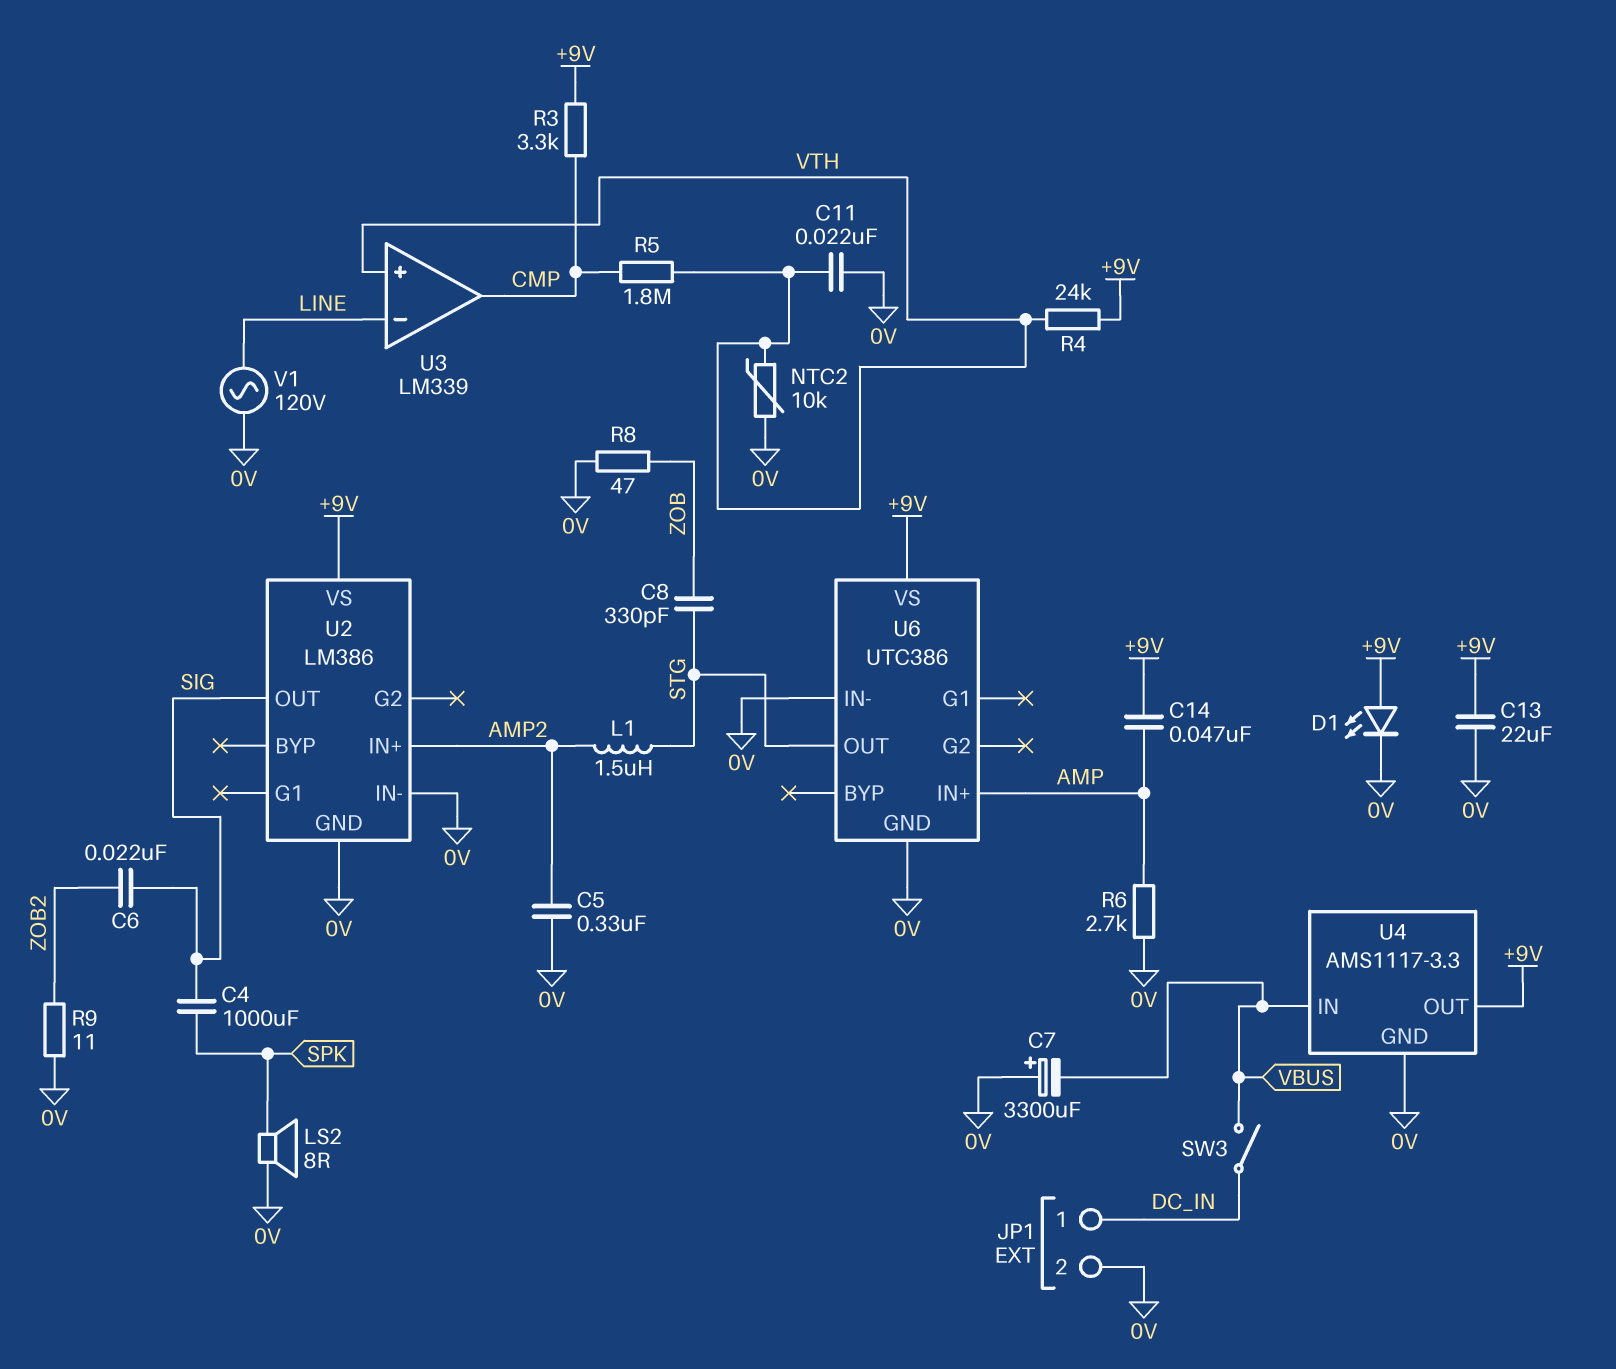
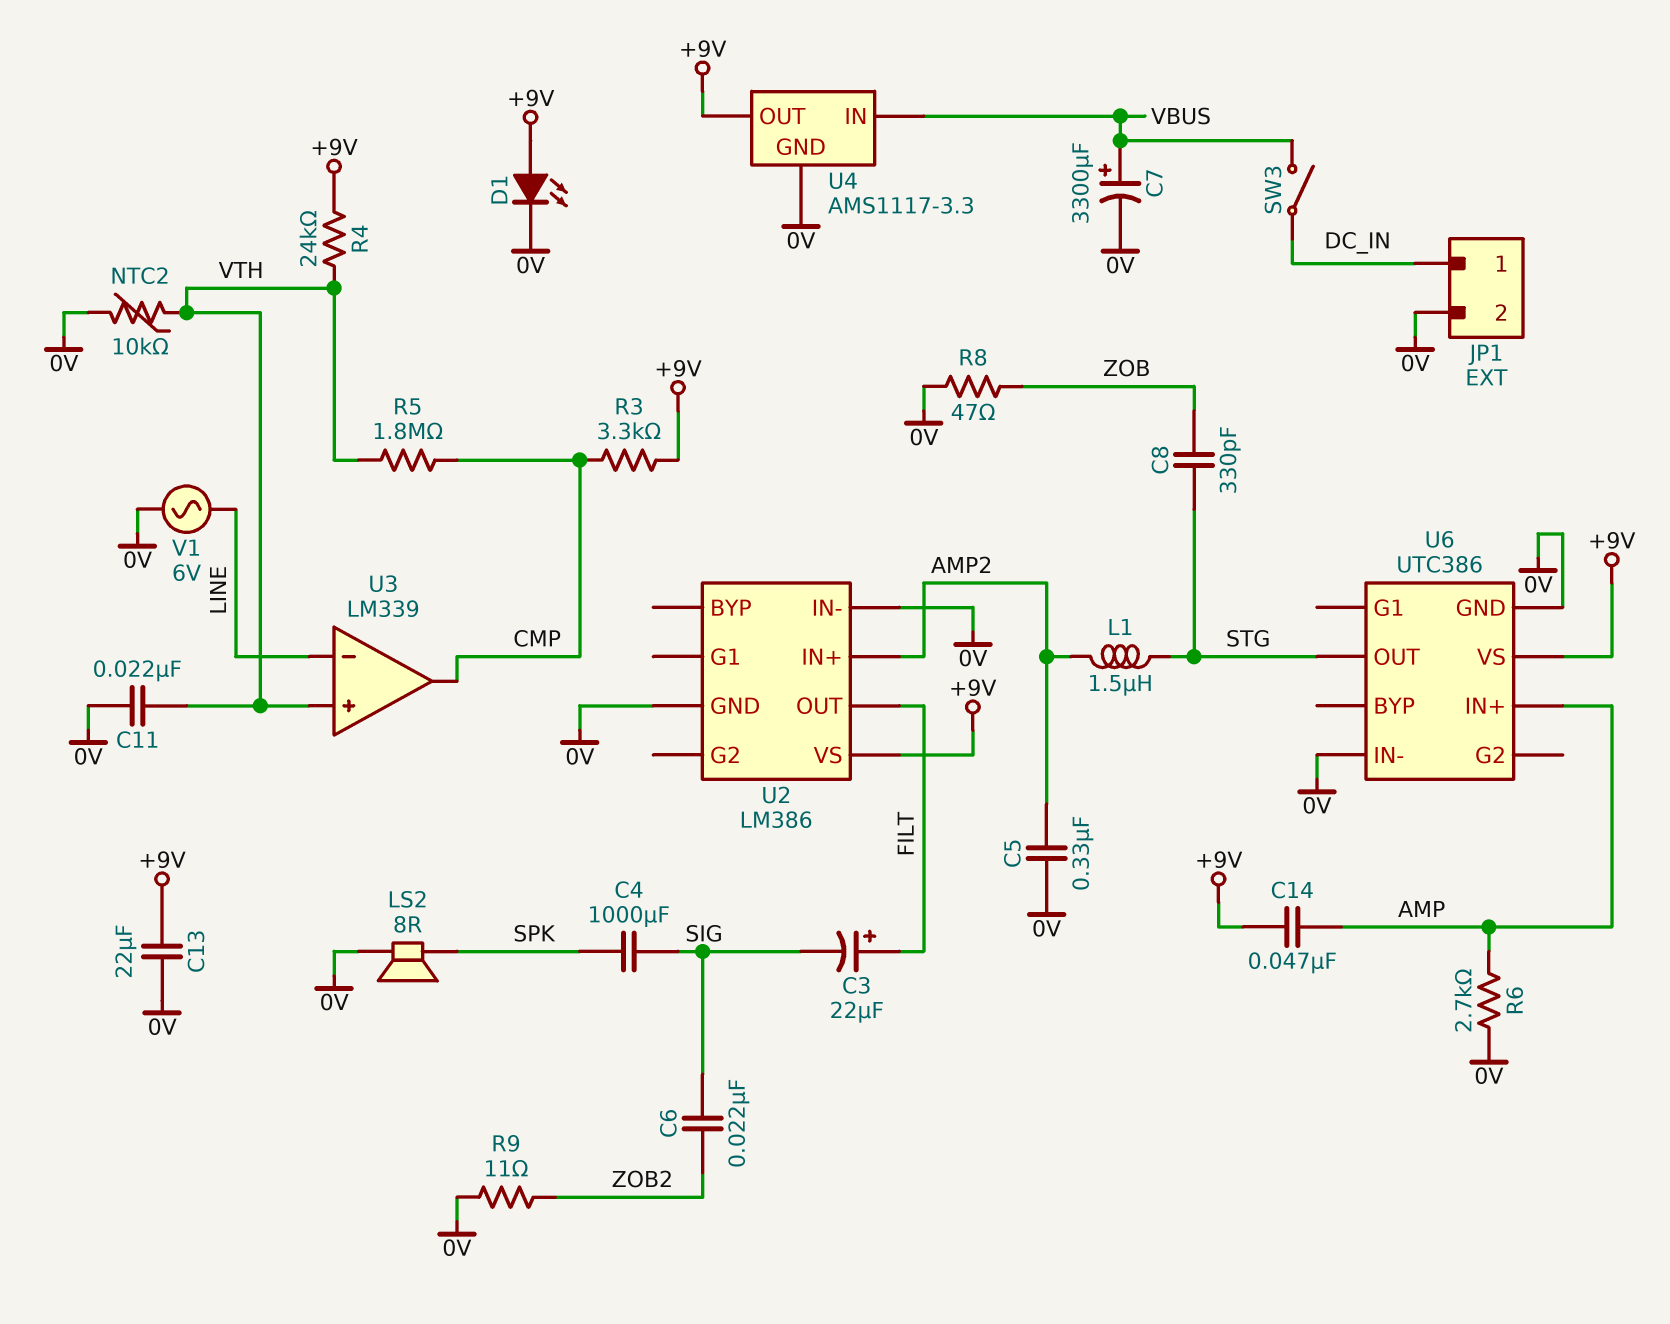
C3: none -> 22uF (plus FILT, minus SIG)
C7: 3300uF (plus 0V, minus VBUS) -> 3300uF (plus VBUS, minus 0V)
U2 pin OUT: SIG -> FILT
V1: AC 120V (0V, LINE) -> AC 6V (0V, LINE)

